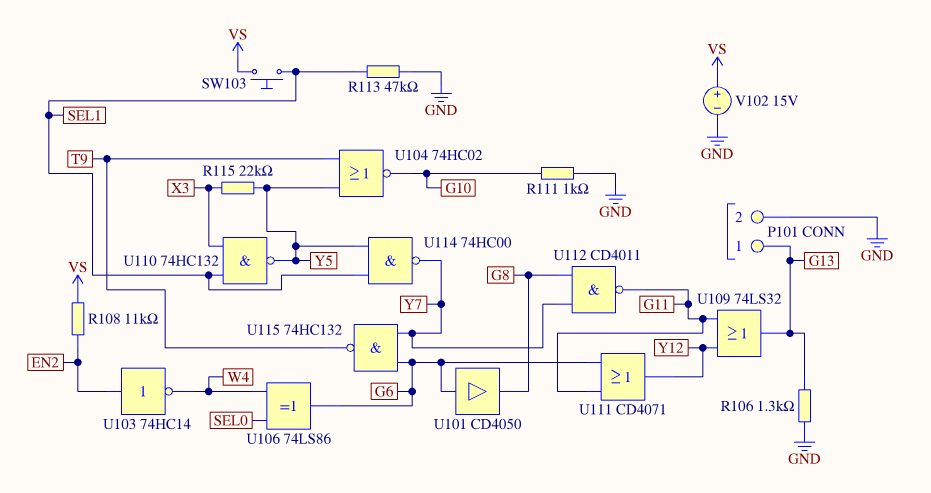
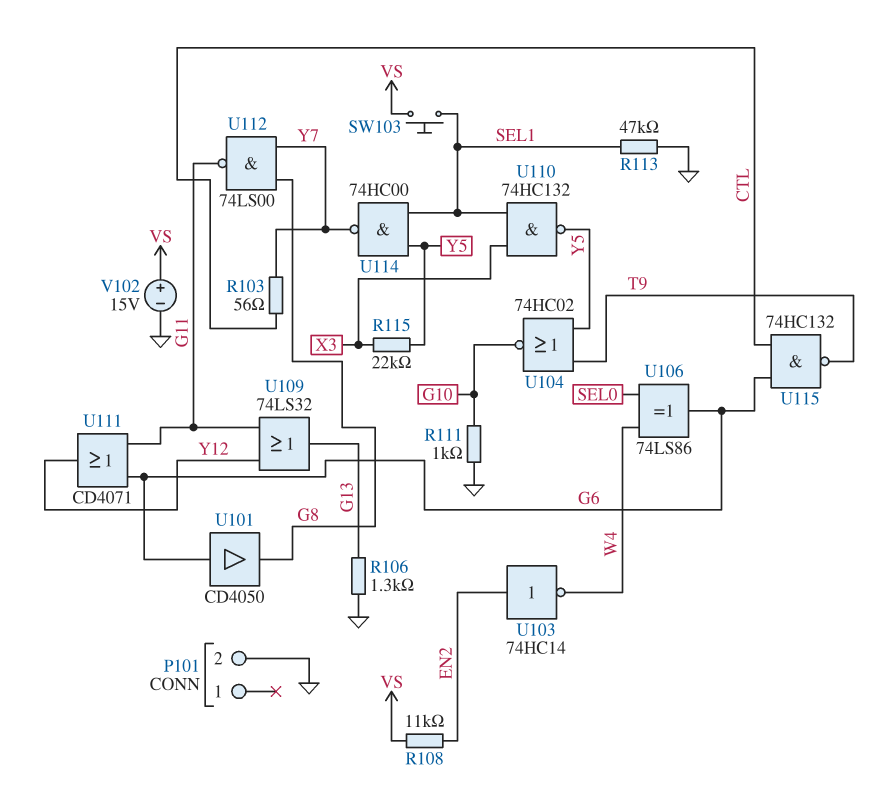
P101 pin 1: G13 -> none
R103: none -> 56 (CTL, Y7)
U112: NAND CD4011 (in G8, in Y7, out G11) -> NAND 74LS00 (in G8, in Y7, out G11)
U115: NAND 74HC132 (in G6, in Y7, out T9) -> NAND 74HC132 (in CTL, in G6, out T9)

